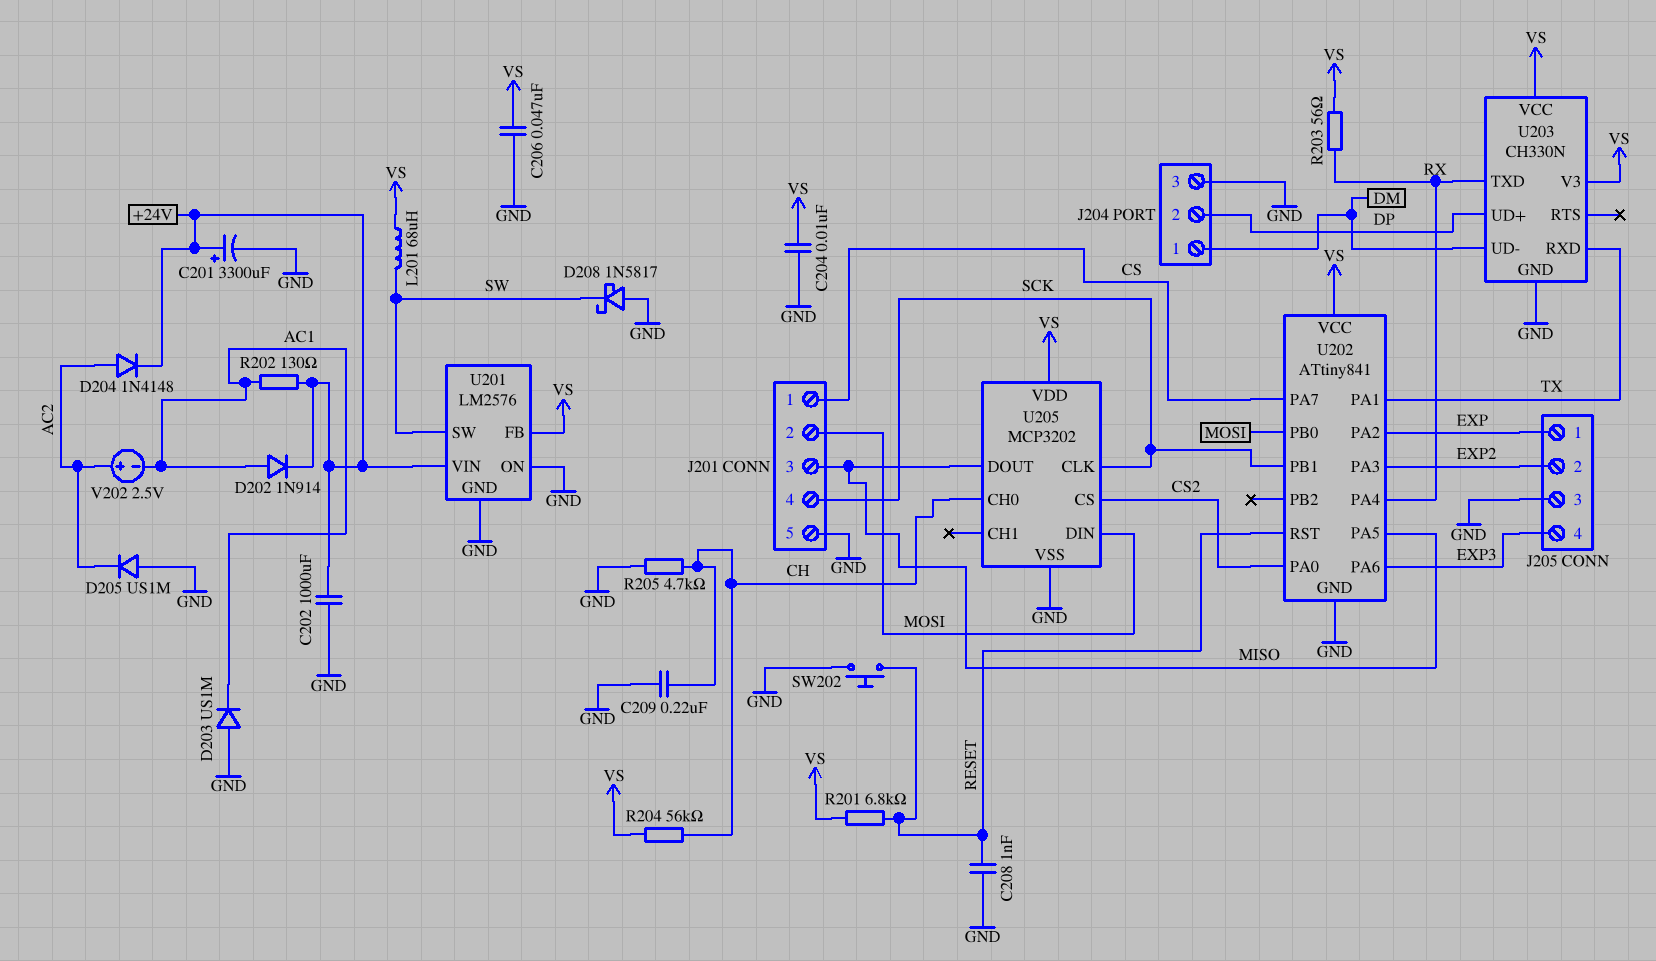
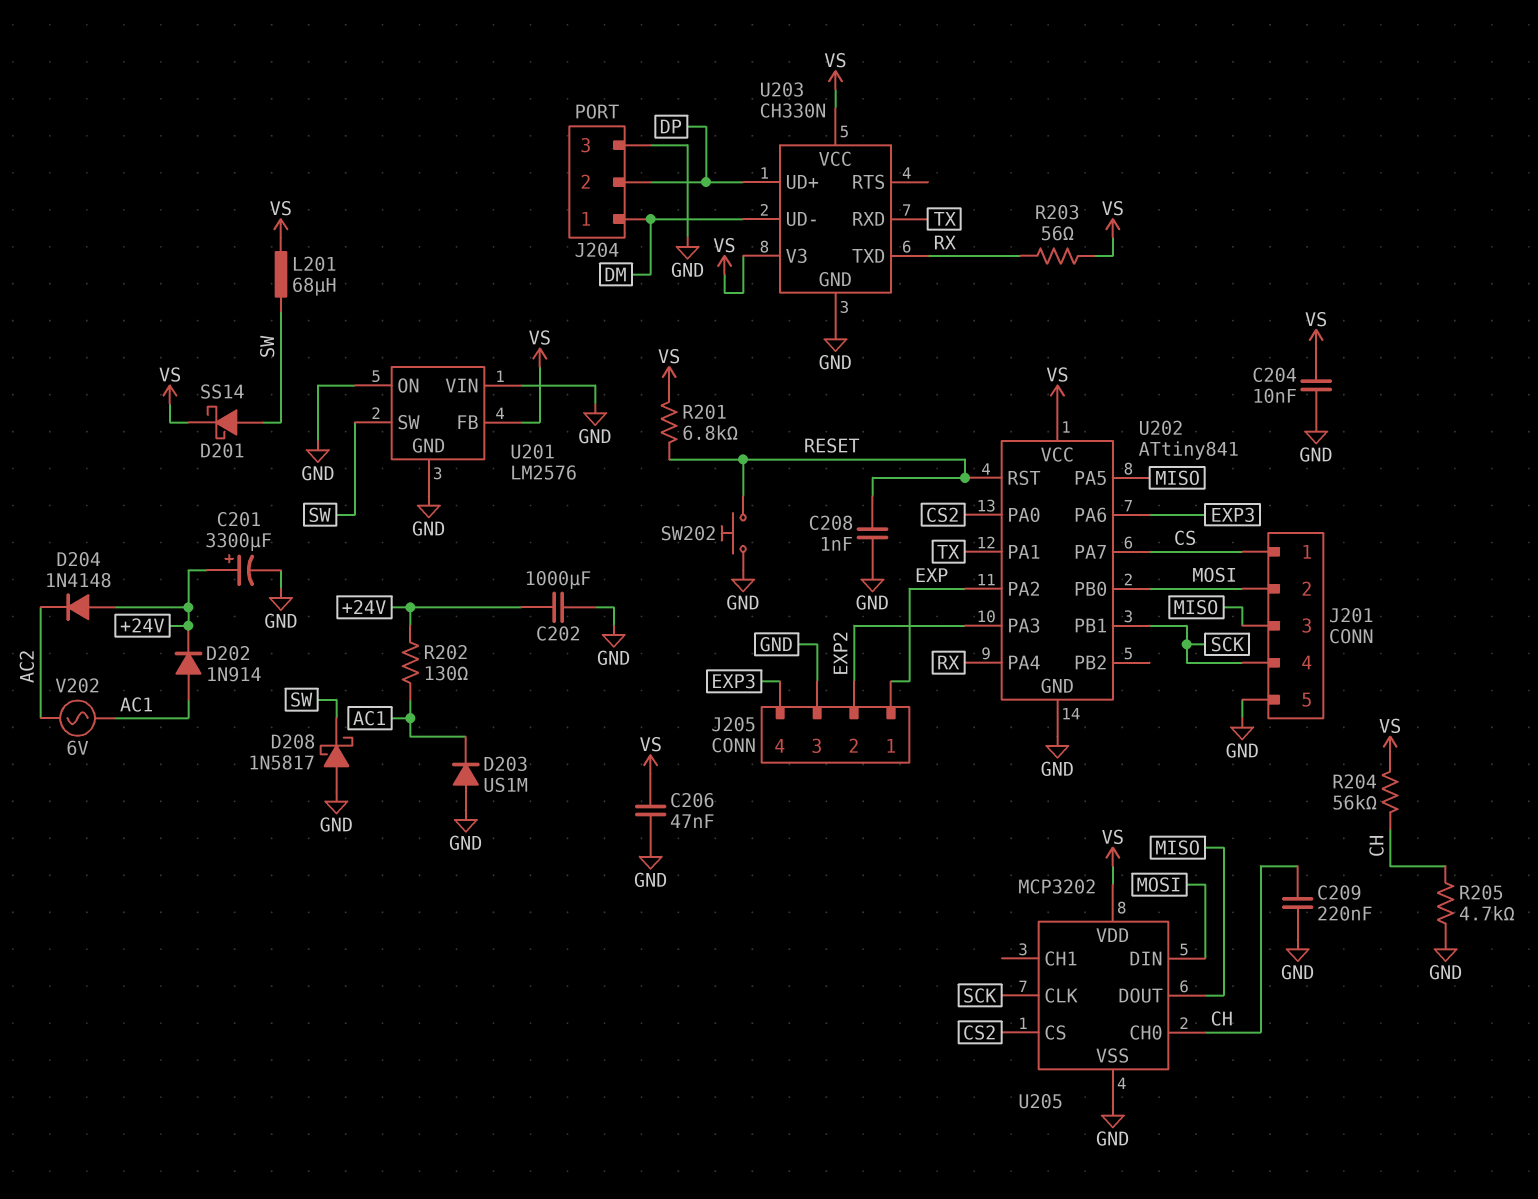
D201: none -> schottky SS14 (A SW, K VS)
D204: diode 1N4148 (A AC2, K +24V) -> diode 1N4148 (A +24V, K AC2)
D205: diode US1M (A GND, K AC2) -> none
U201 pin VIN: +24V -> GND
V202: 2.5V (plus AC2, minus AC1) -> AC 6V (AC1, AC2)

